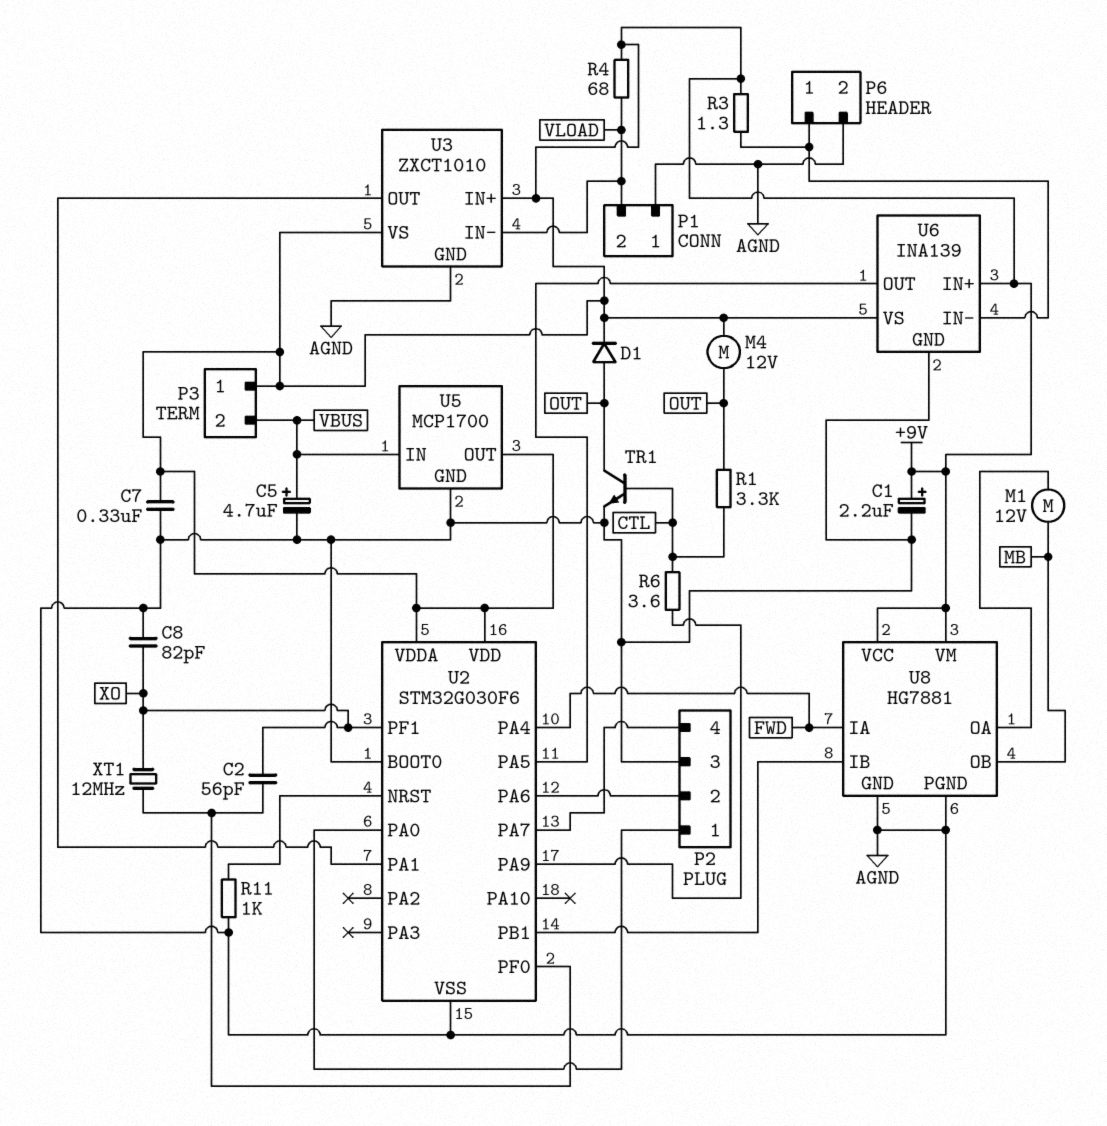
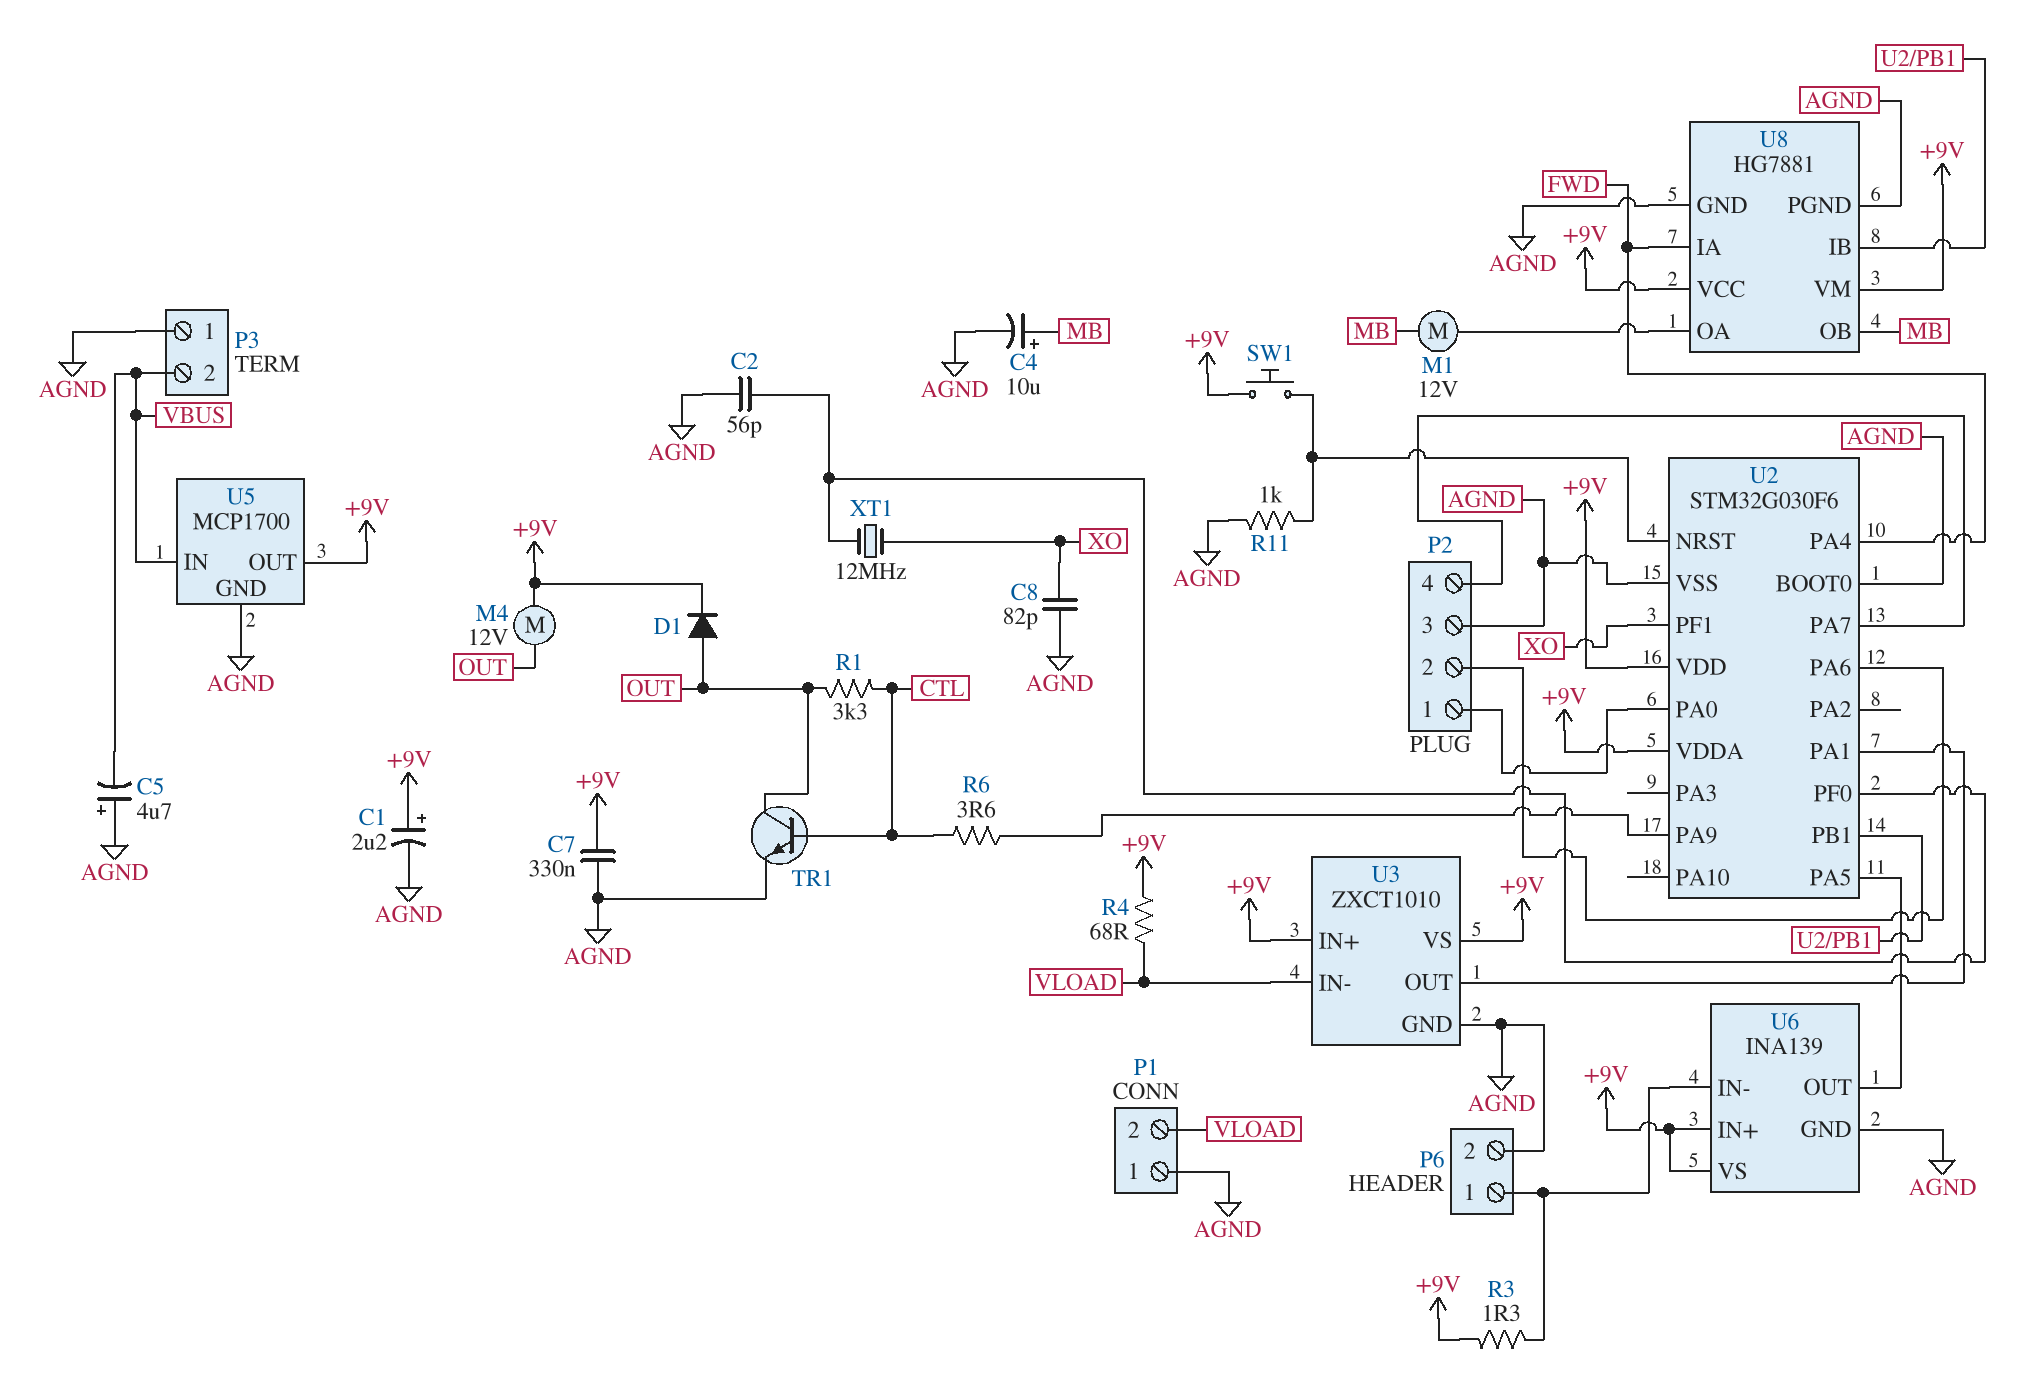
C2: 56pF (U2/PF0, XO) -> 56pF (AGND, U2/PF0)
C4: none -> 10uF (plus MB, minus AGND)
C5: 4.7uF (plus VBUS, minus AGND) -> 4.7uF (plus AGND, minus VBUS)
P3 pin 1: +9V -> AGND
SW1: none -> button (+9V, U2/NRST)

